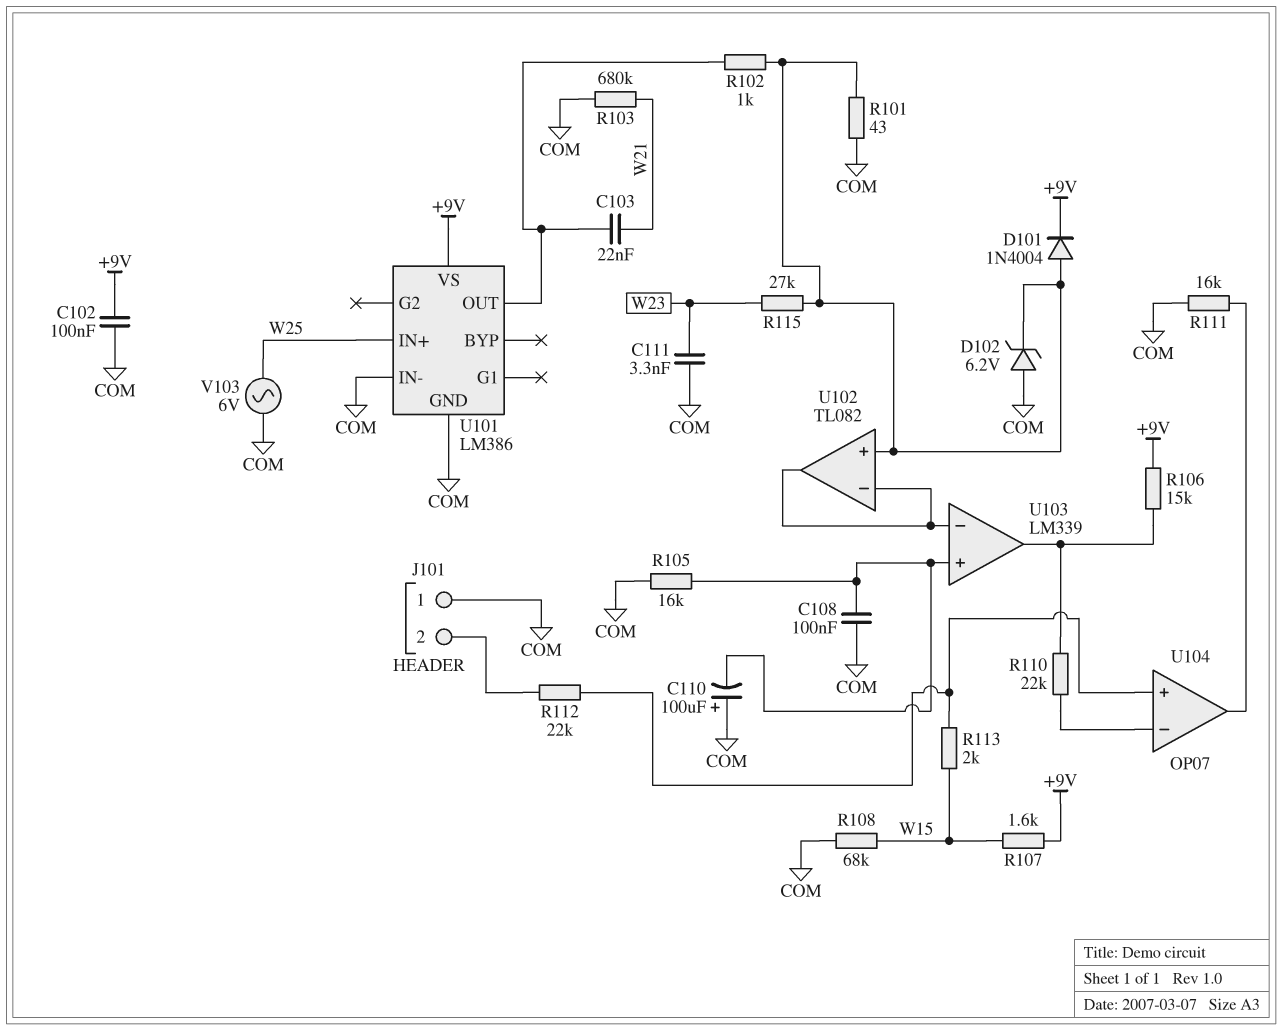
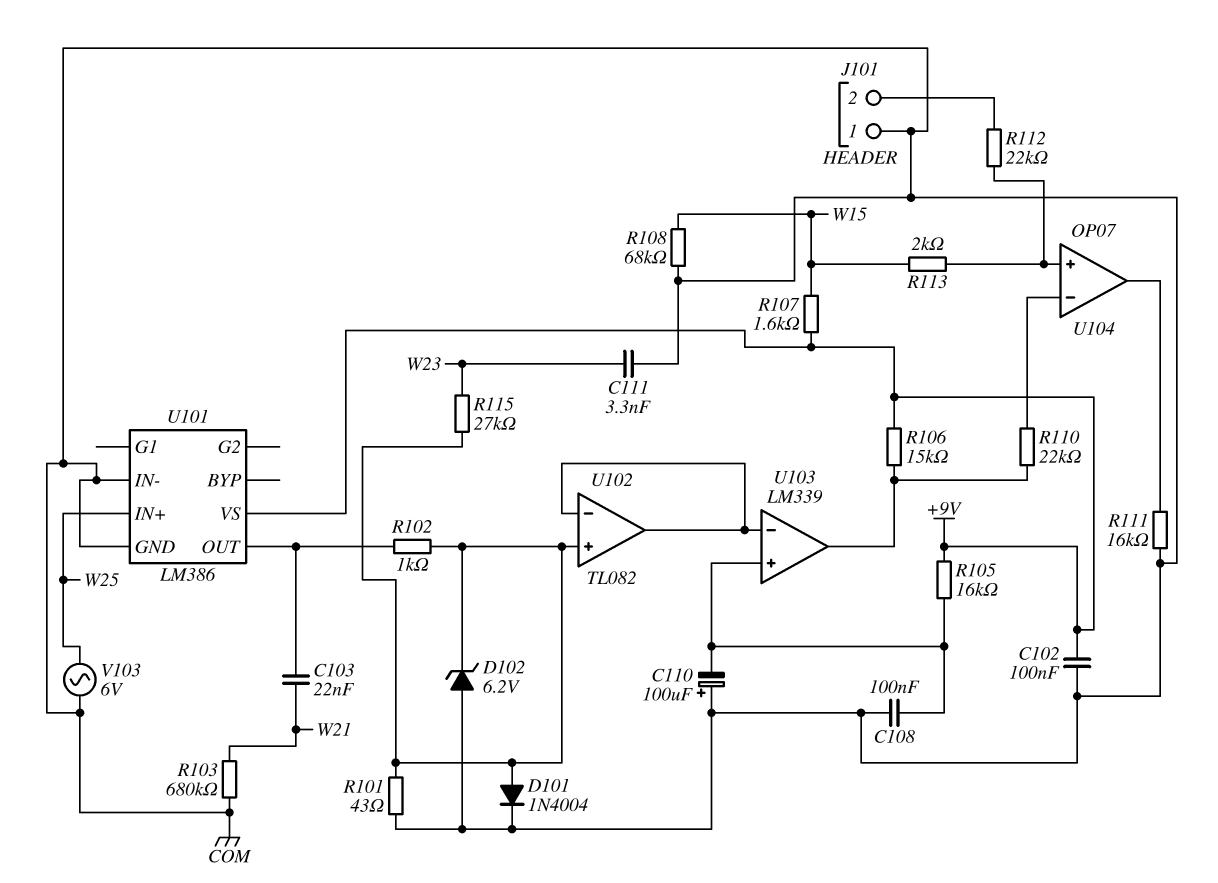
D101: diode 1N4004 (A U102/in+, K +9V) -> diode 1N4004 (A U102/in+, K COM)
R105: 16k (COM, U103/in+) -> 16k (+9V, U103/in+)

